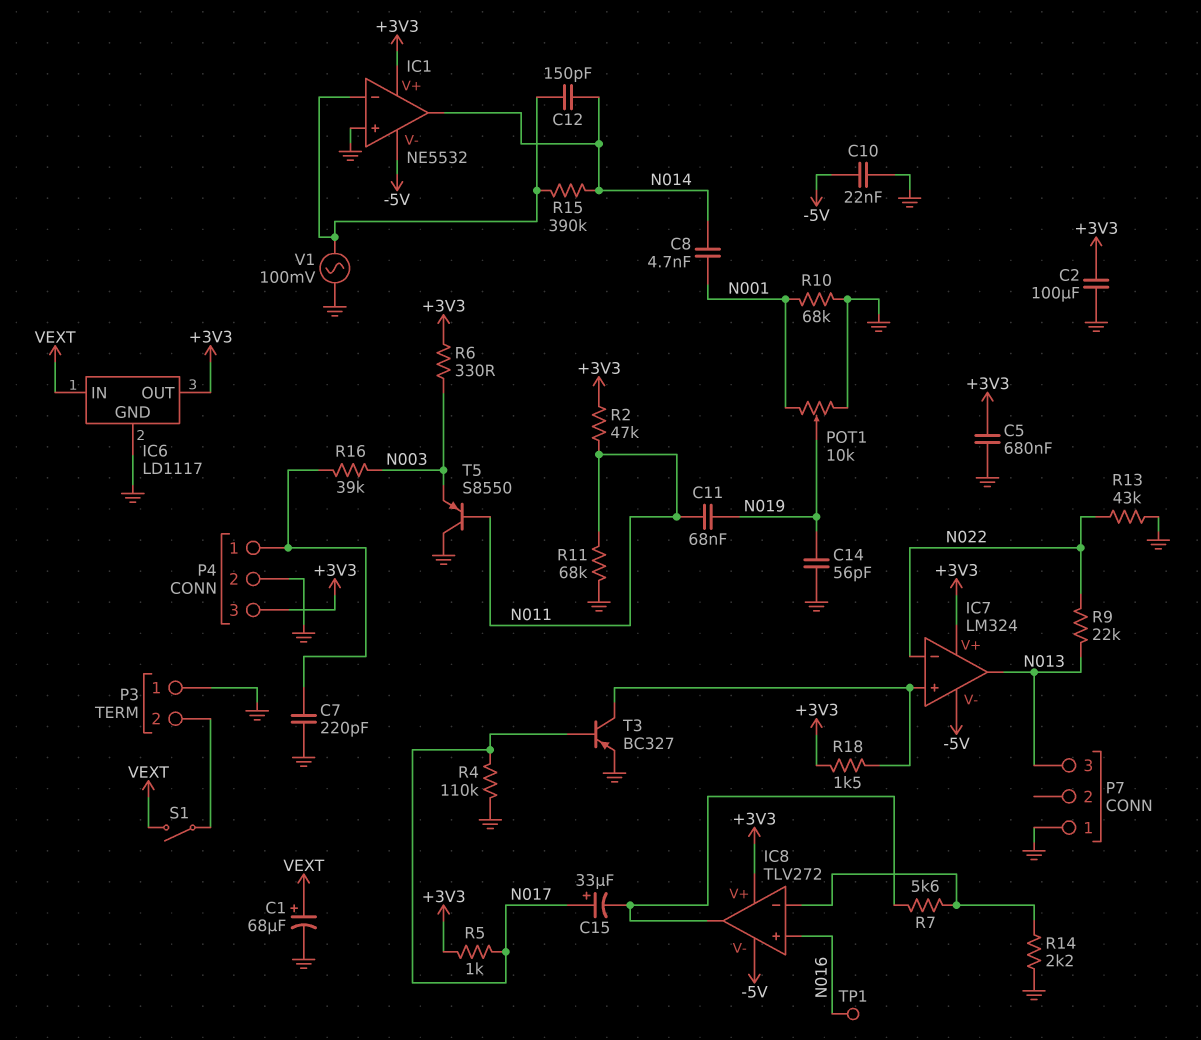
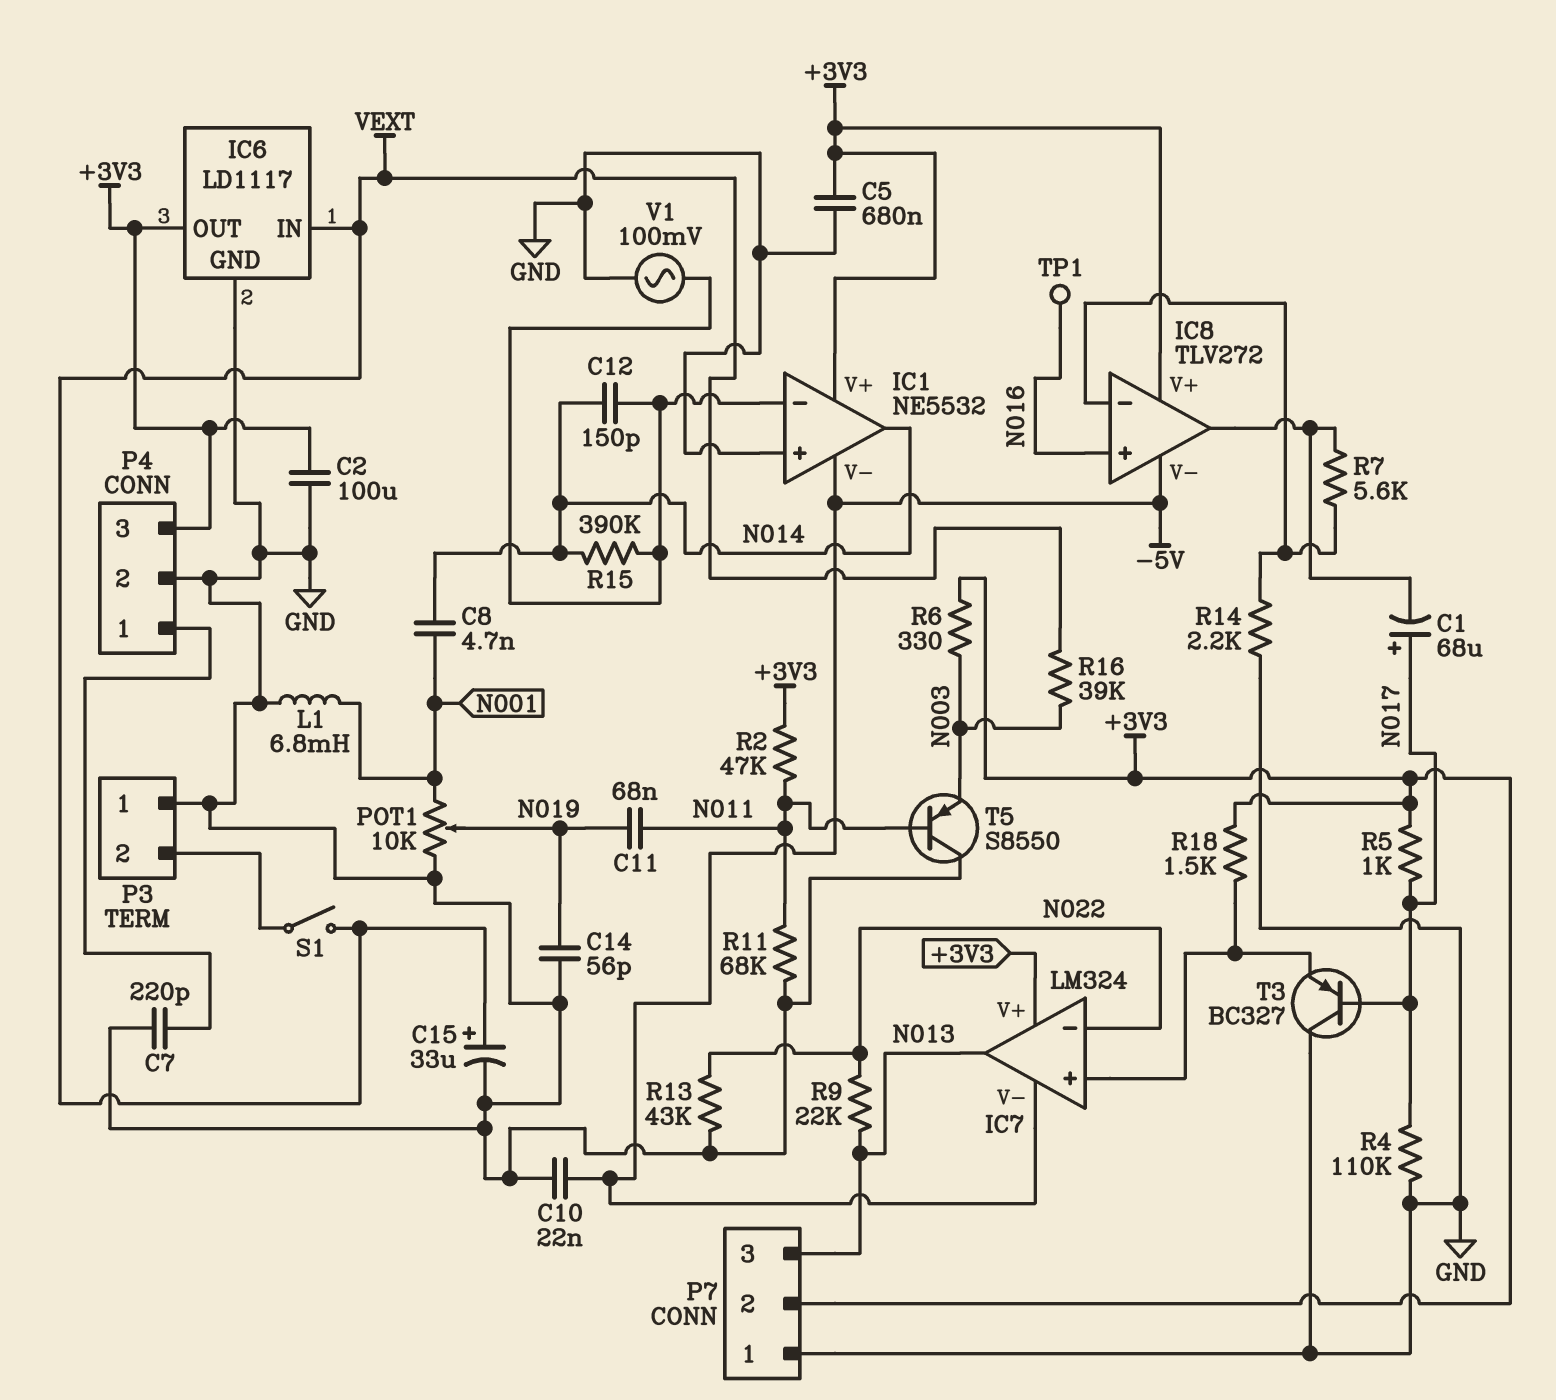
C1: 68uF (plus VEXT, minus GND) -> 68uF (plus N017, minus IC8/out)
C15: 33uF (plus N017, minus IC8/out) -> 33uF (plus VEXT, minus GND)
L1: none -> 6.8mH (GND, N001)
P7 pin 2: none -> +3V3
R10: 68k (GND, N001) -> none
R16: 39k (N003, P4/1) -> 39k (N003, VEXT)
T3: PNP BC327 (B N017, C IC7/in+, E GND) -> PNP BC327 (B N017, C GND, E IC7/in+)

